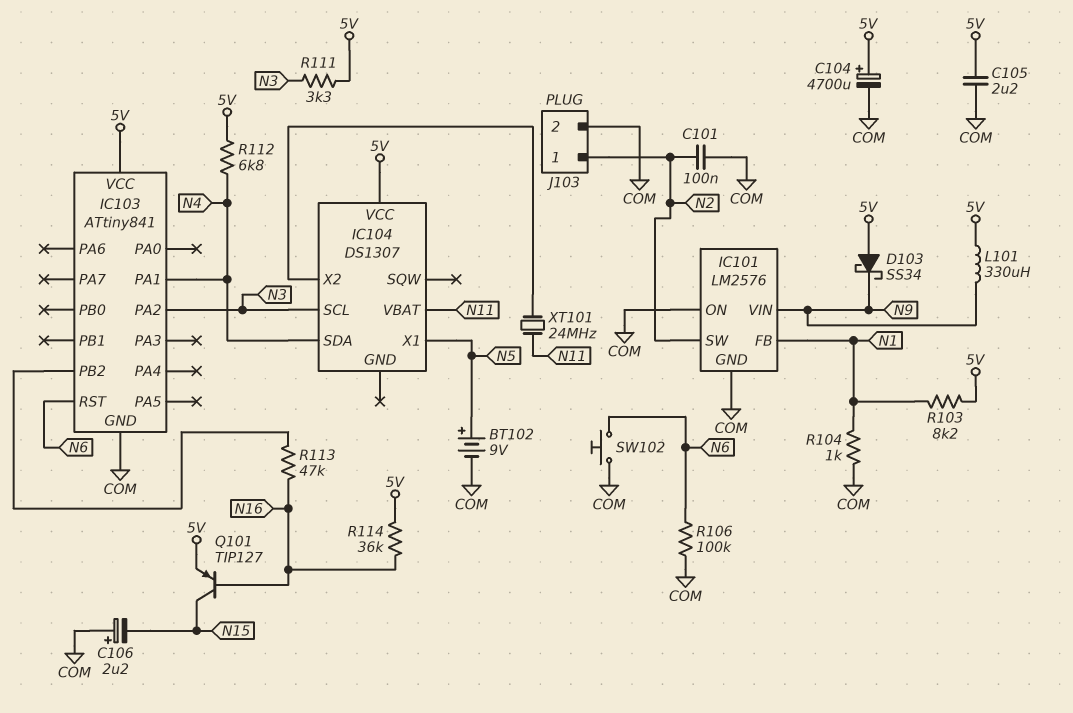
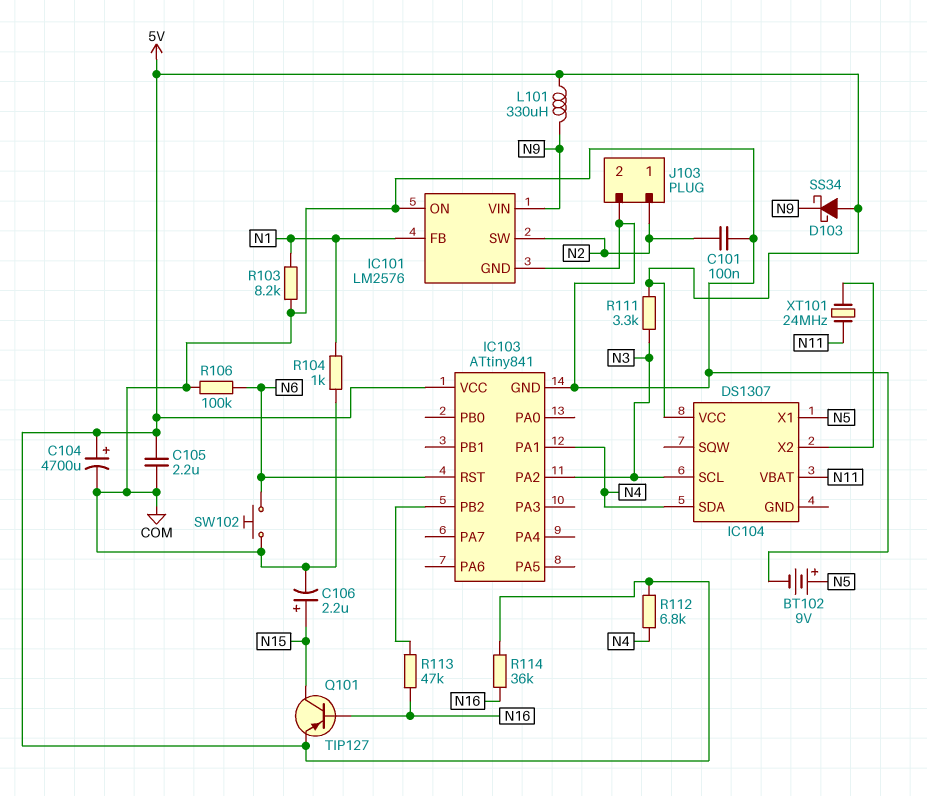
C106: 2.2uF (plus COM, minus N15) -> 2.2uF (plus N15, minus COM)
R103: 8.2k (5V, N1) -> 8.2k (COM, N1)

